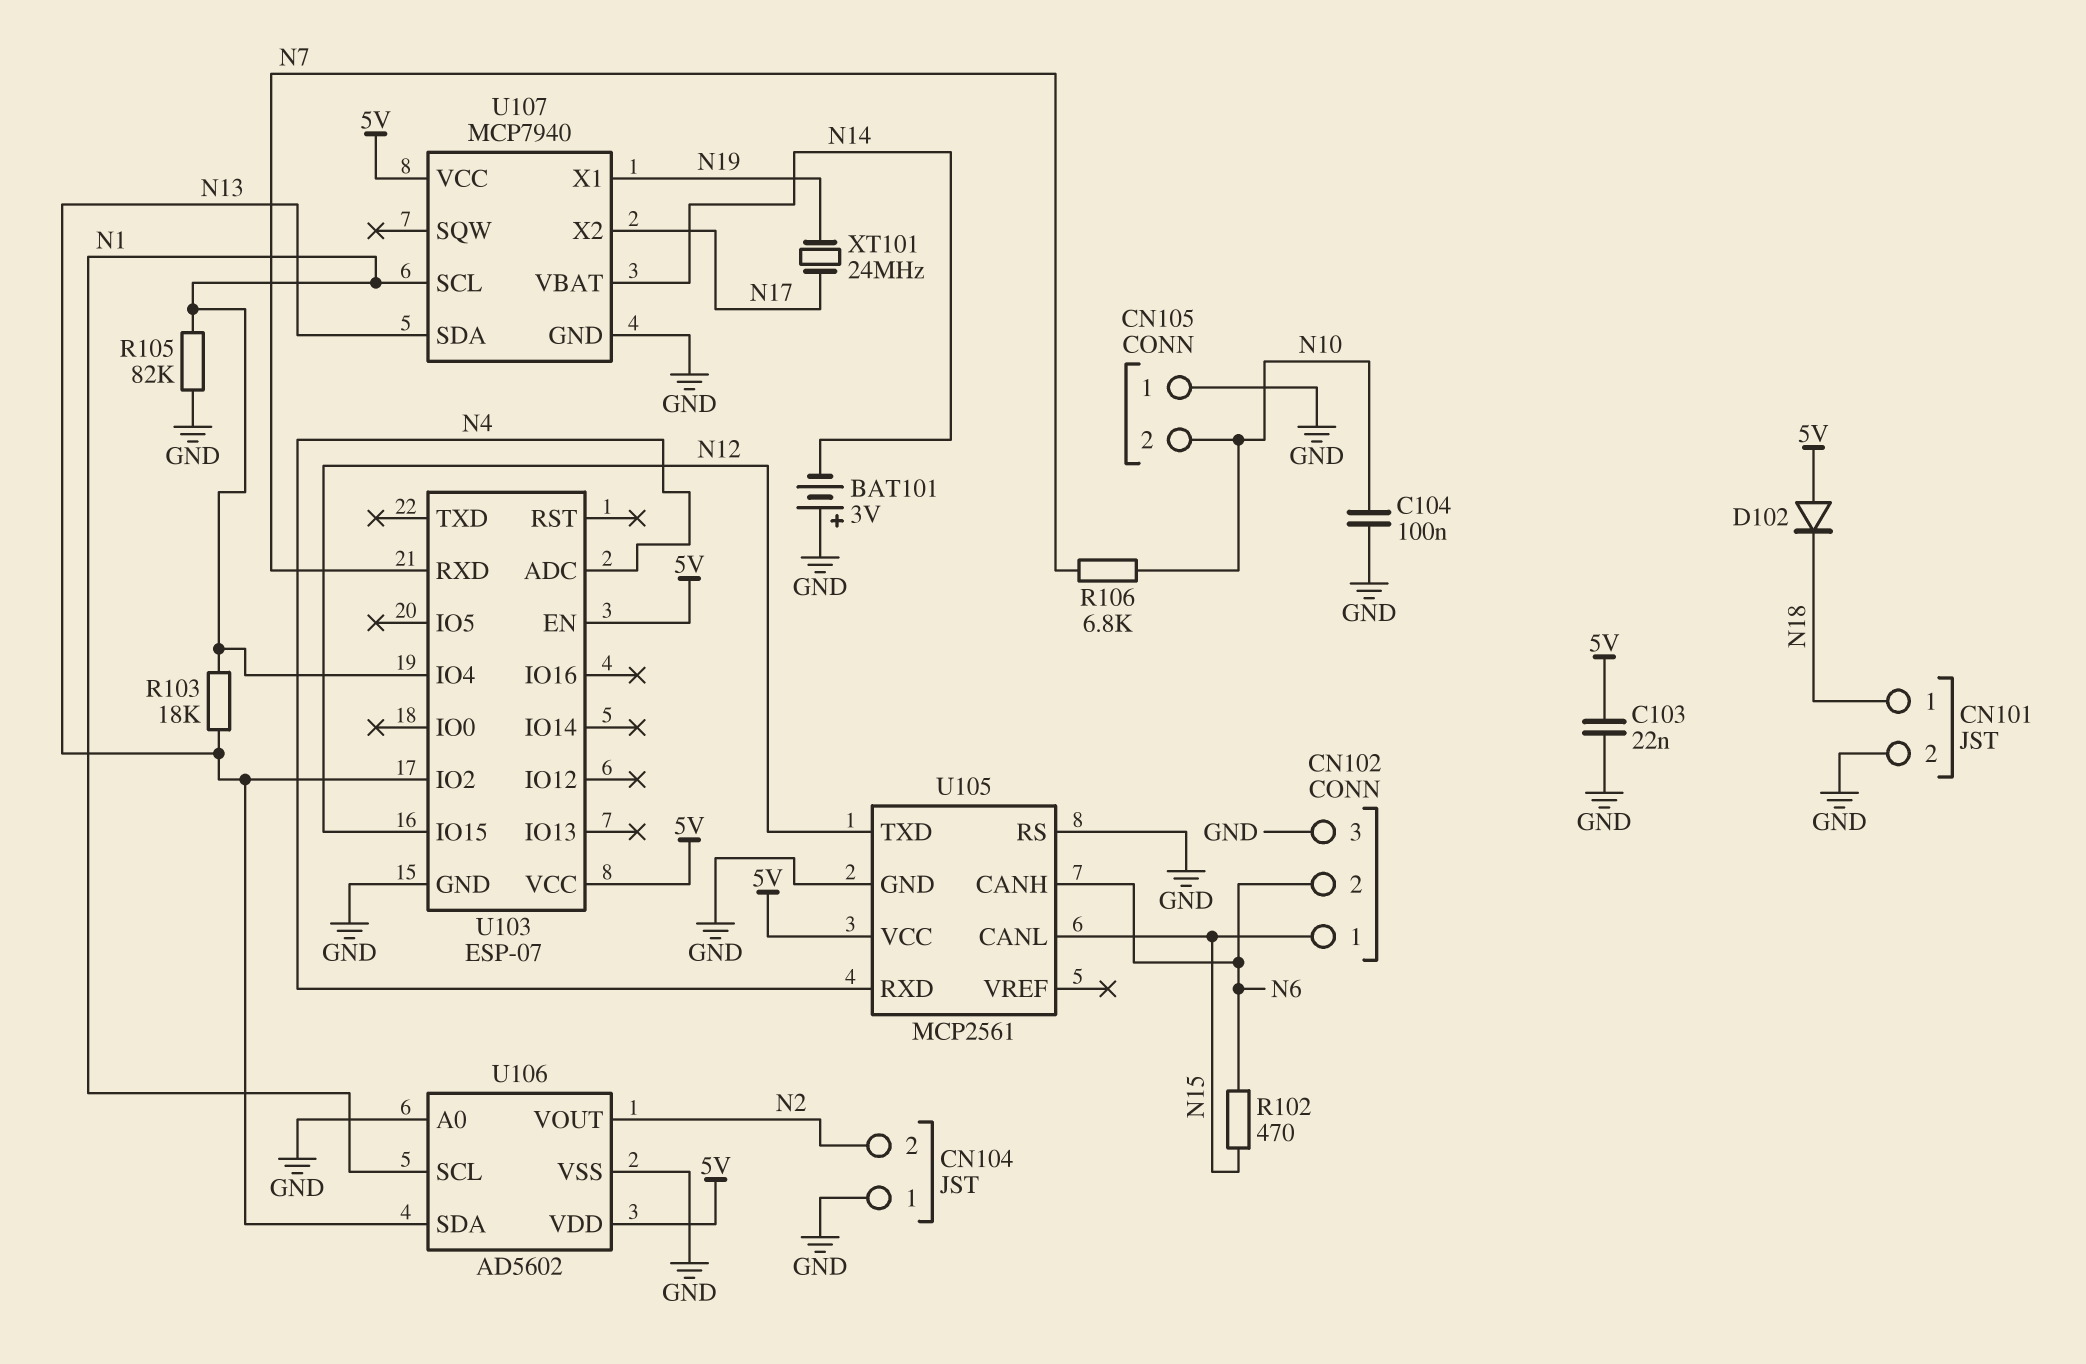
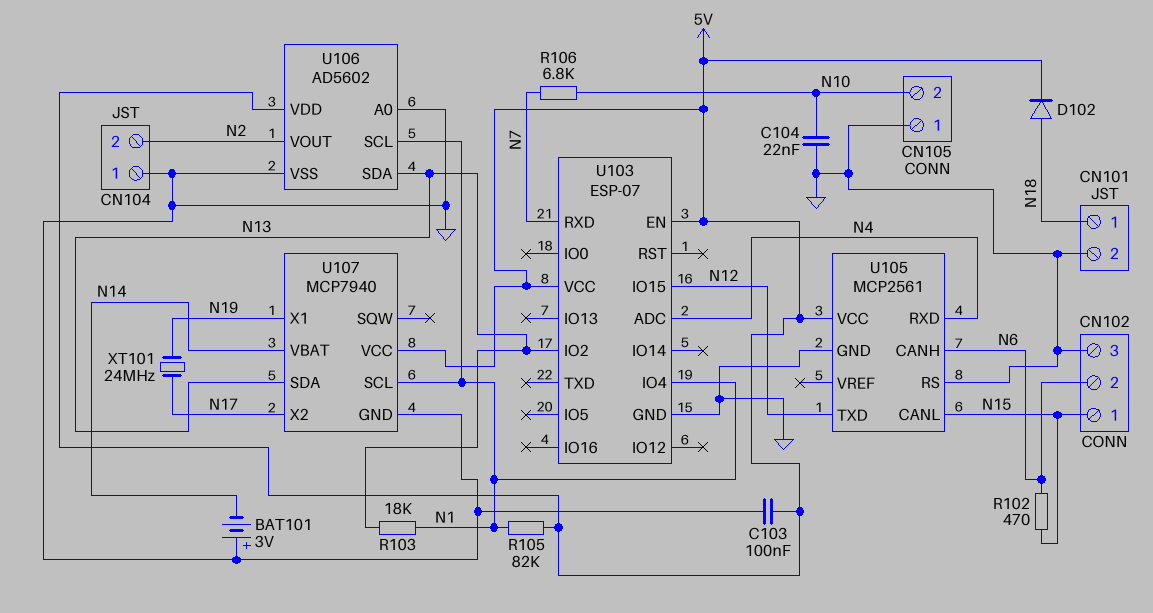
C103: 22nF (5V, GND) -> 100nF (5V, GND)
C104: 100nF (GND, N10) -> 22nF (GND, N10)
D102: diode (A 5V, K N18) -> diode (A N18, K 5V)
R105: 82k (GND, N1) -> 82k (5V, N1)

